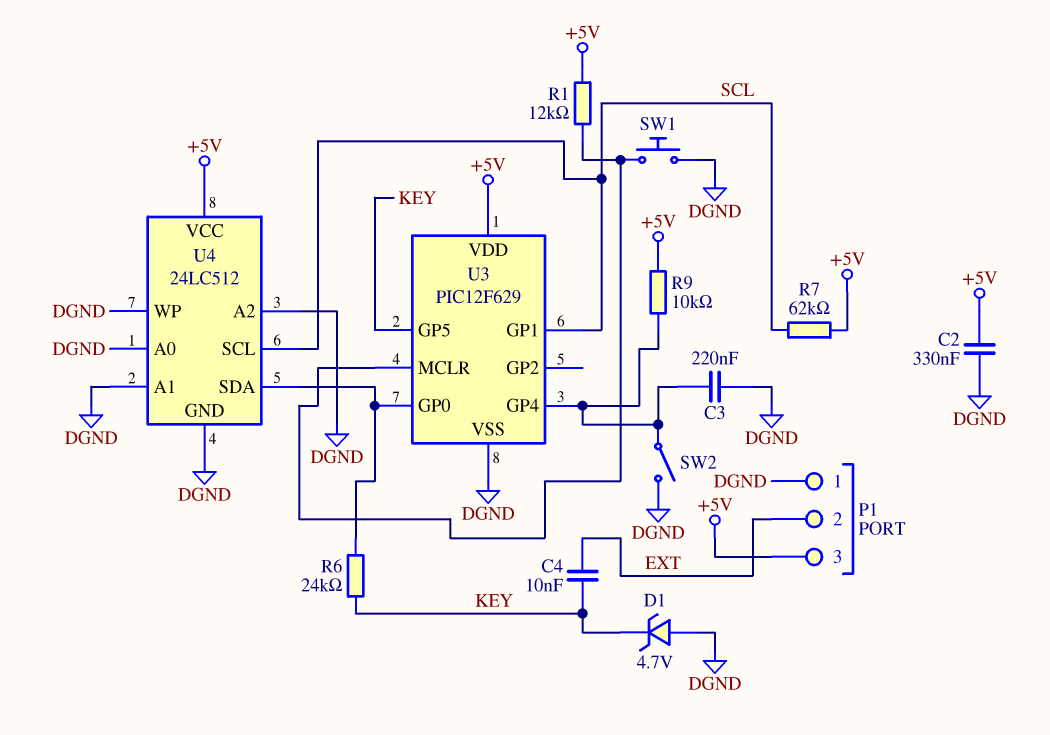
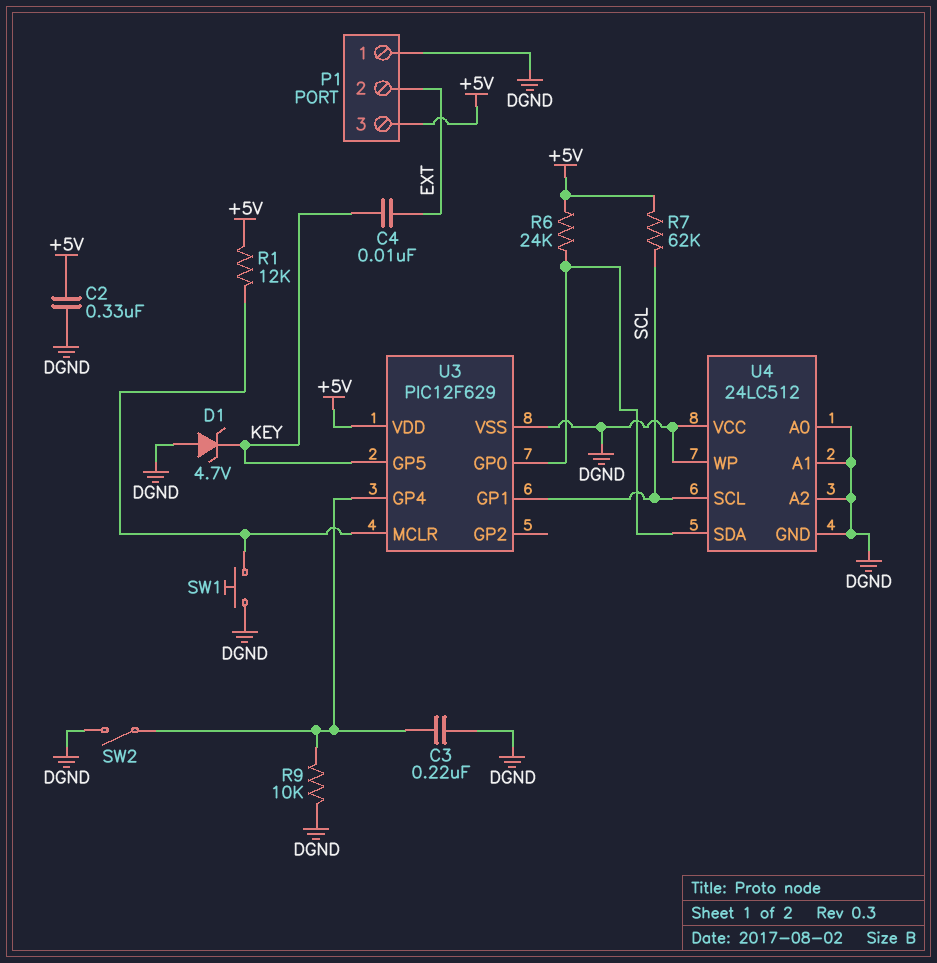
R6: 24k (KEY, U3/GP0) -> 24k (+5V, U3/GP0)
R9: 10k (+5V, U3/GP4) -> 10k (DGND, U3/GP4)
U4 pin VCC: +5V -> DGND

